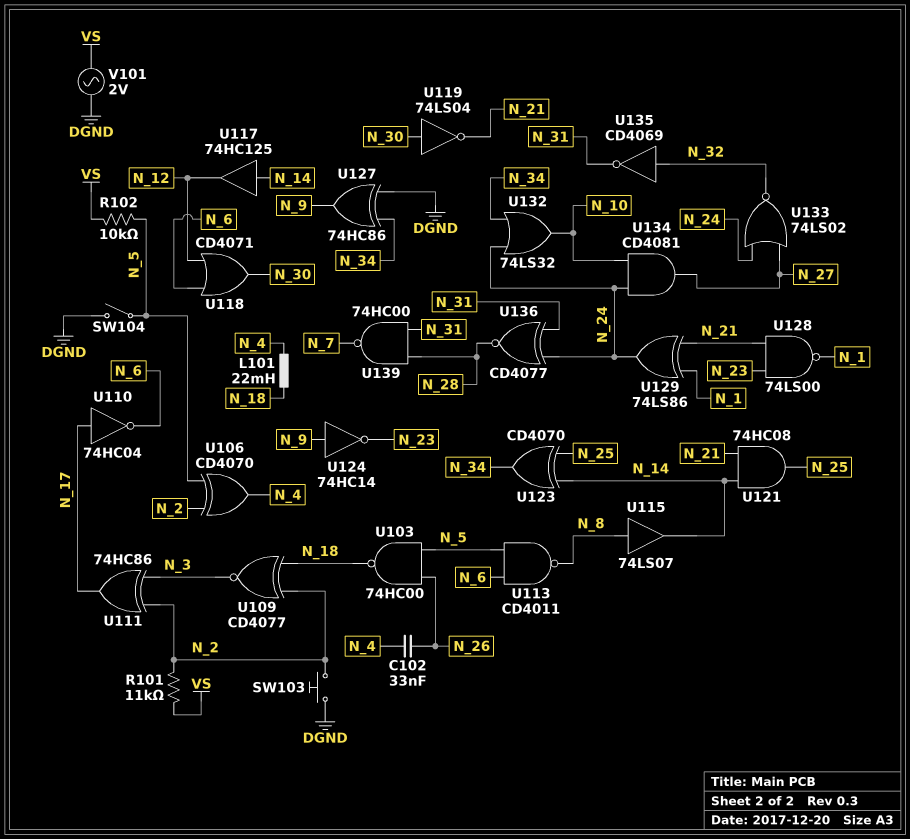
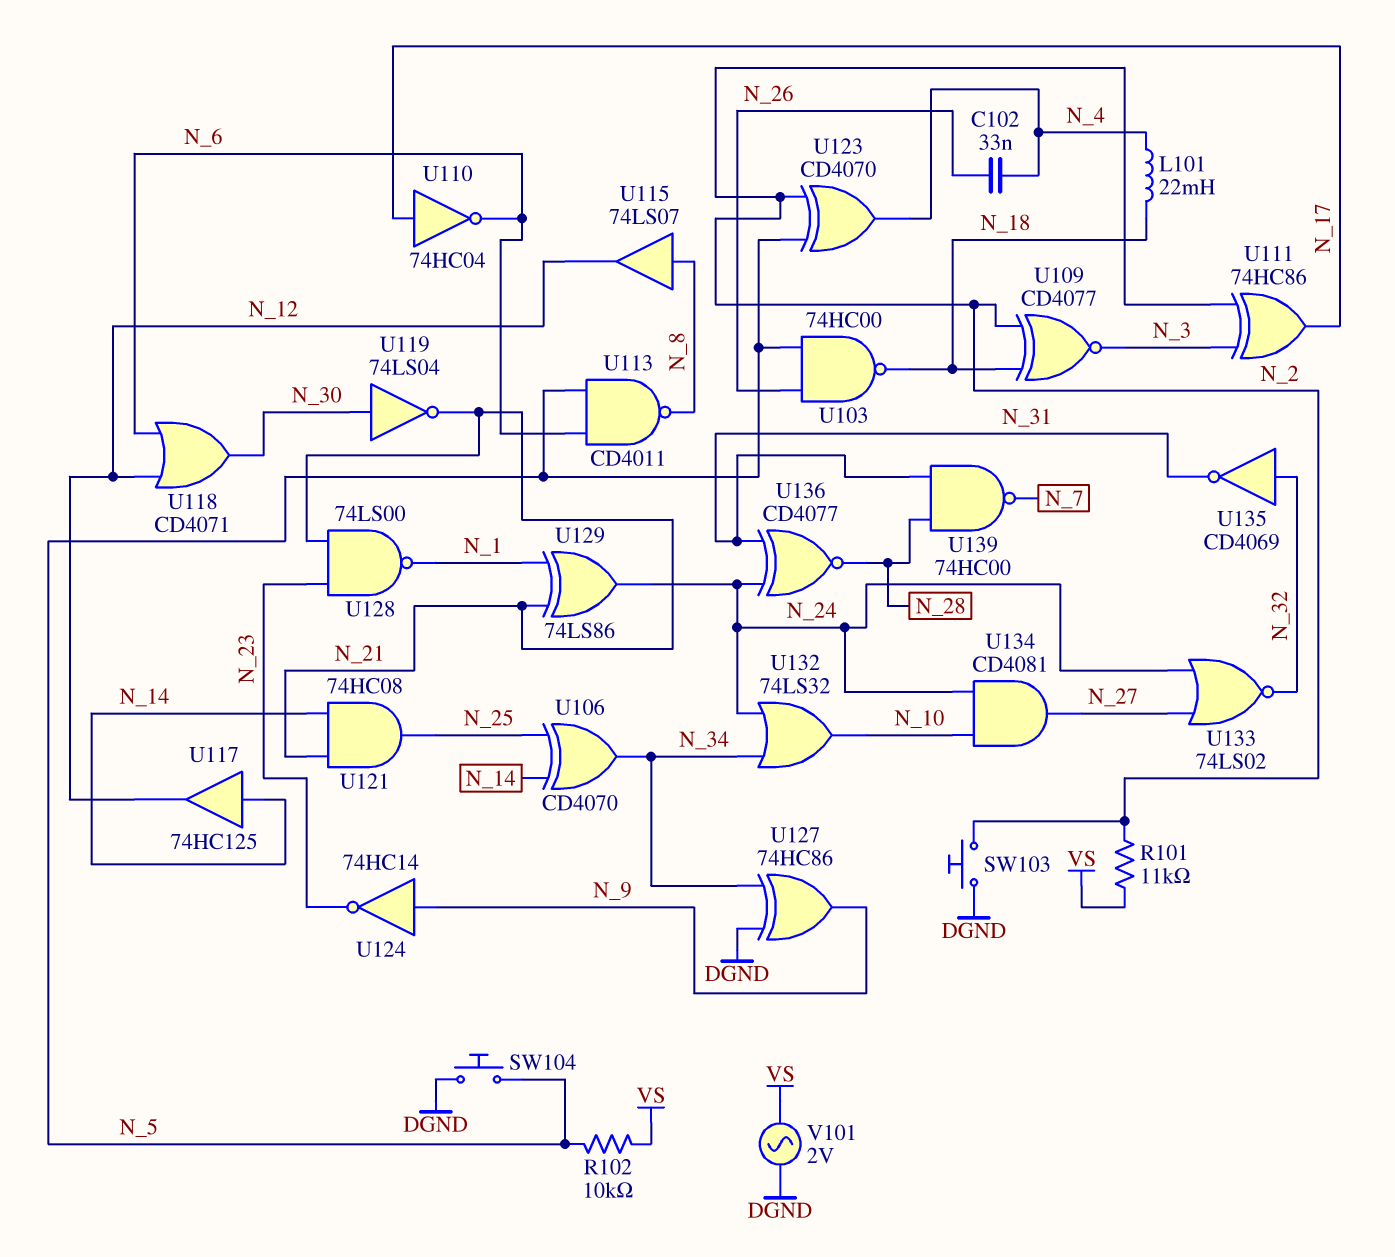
SW104: switch (DGND, N_5) -> button (DGND, N_5)
U106: XOR CD4070 (in N_2, in N_5, out N_4) -> XOR CD4070 (in N_14, in N_25, out N_34)
U115: buffer 74LS07 (in N_8, out N_14) -> buffer 74LS07 (in N_8, out N_12)
U123: XOR CD4070 (in N_14, in N_25, out N_34) -> XOR CD4070 (in N_2, in N_5, out N_4)

